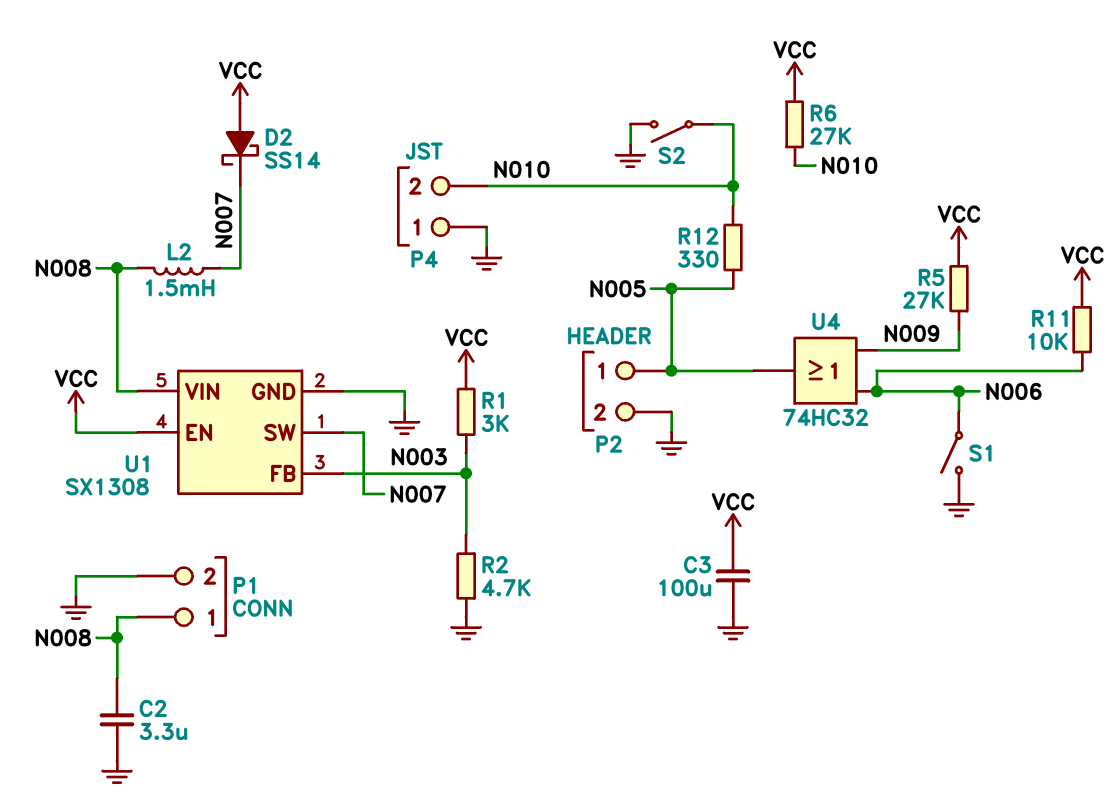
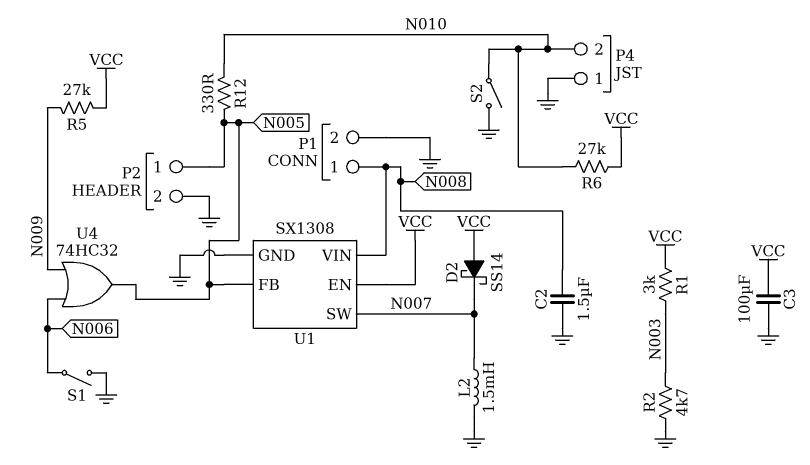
C2: 3.3uF (GND, N008) -> 1.5uF (GND, N008)
L2: 1.5mH (N007, N008) -> 1.5mH (GND, N007)
R11: 10k (N006, VCC) -> none
U1 pin FB: N003 -> N005

